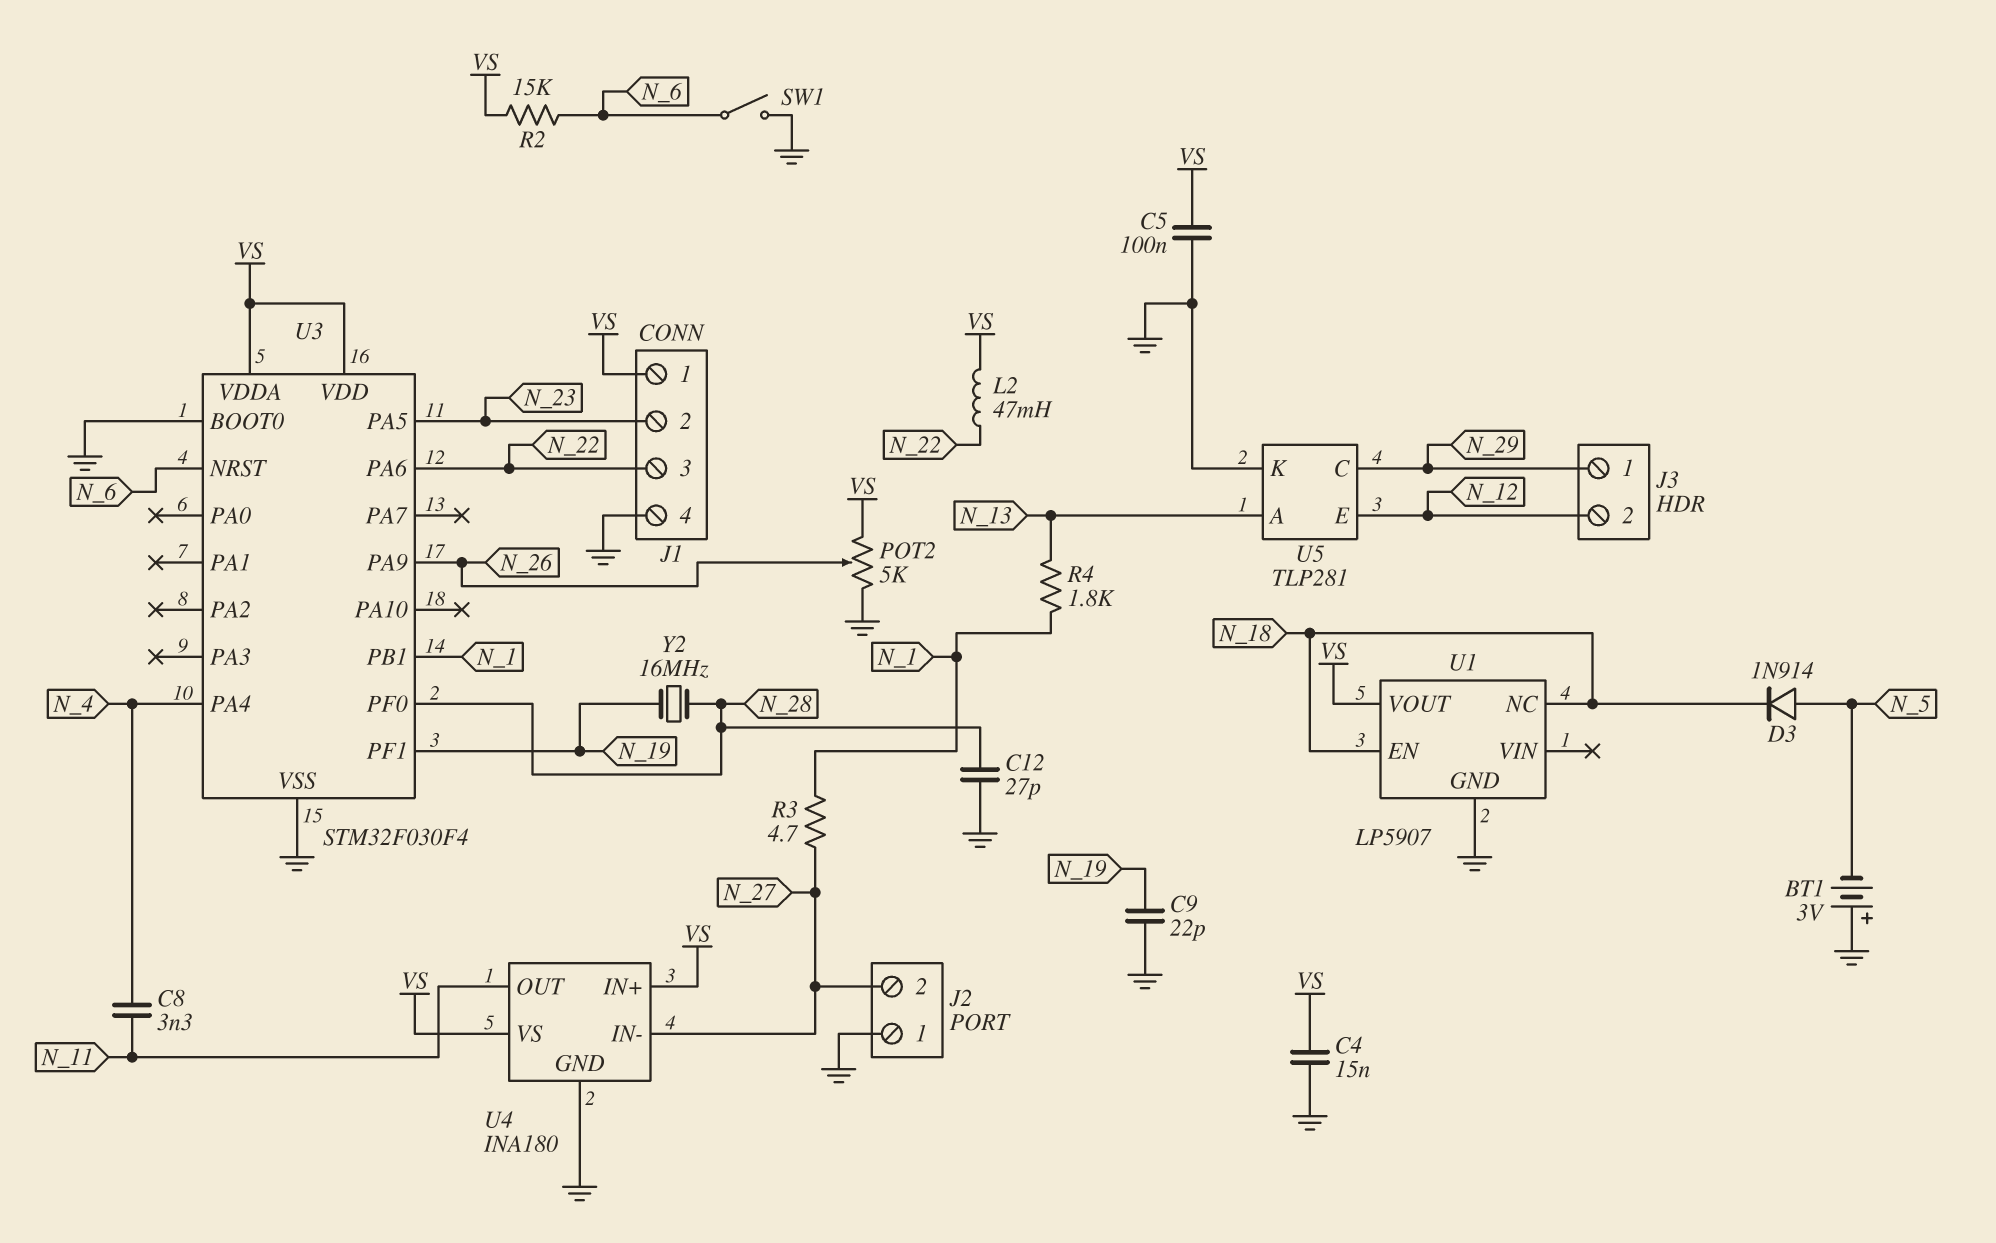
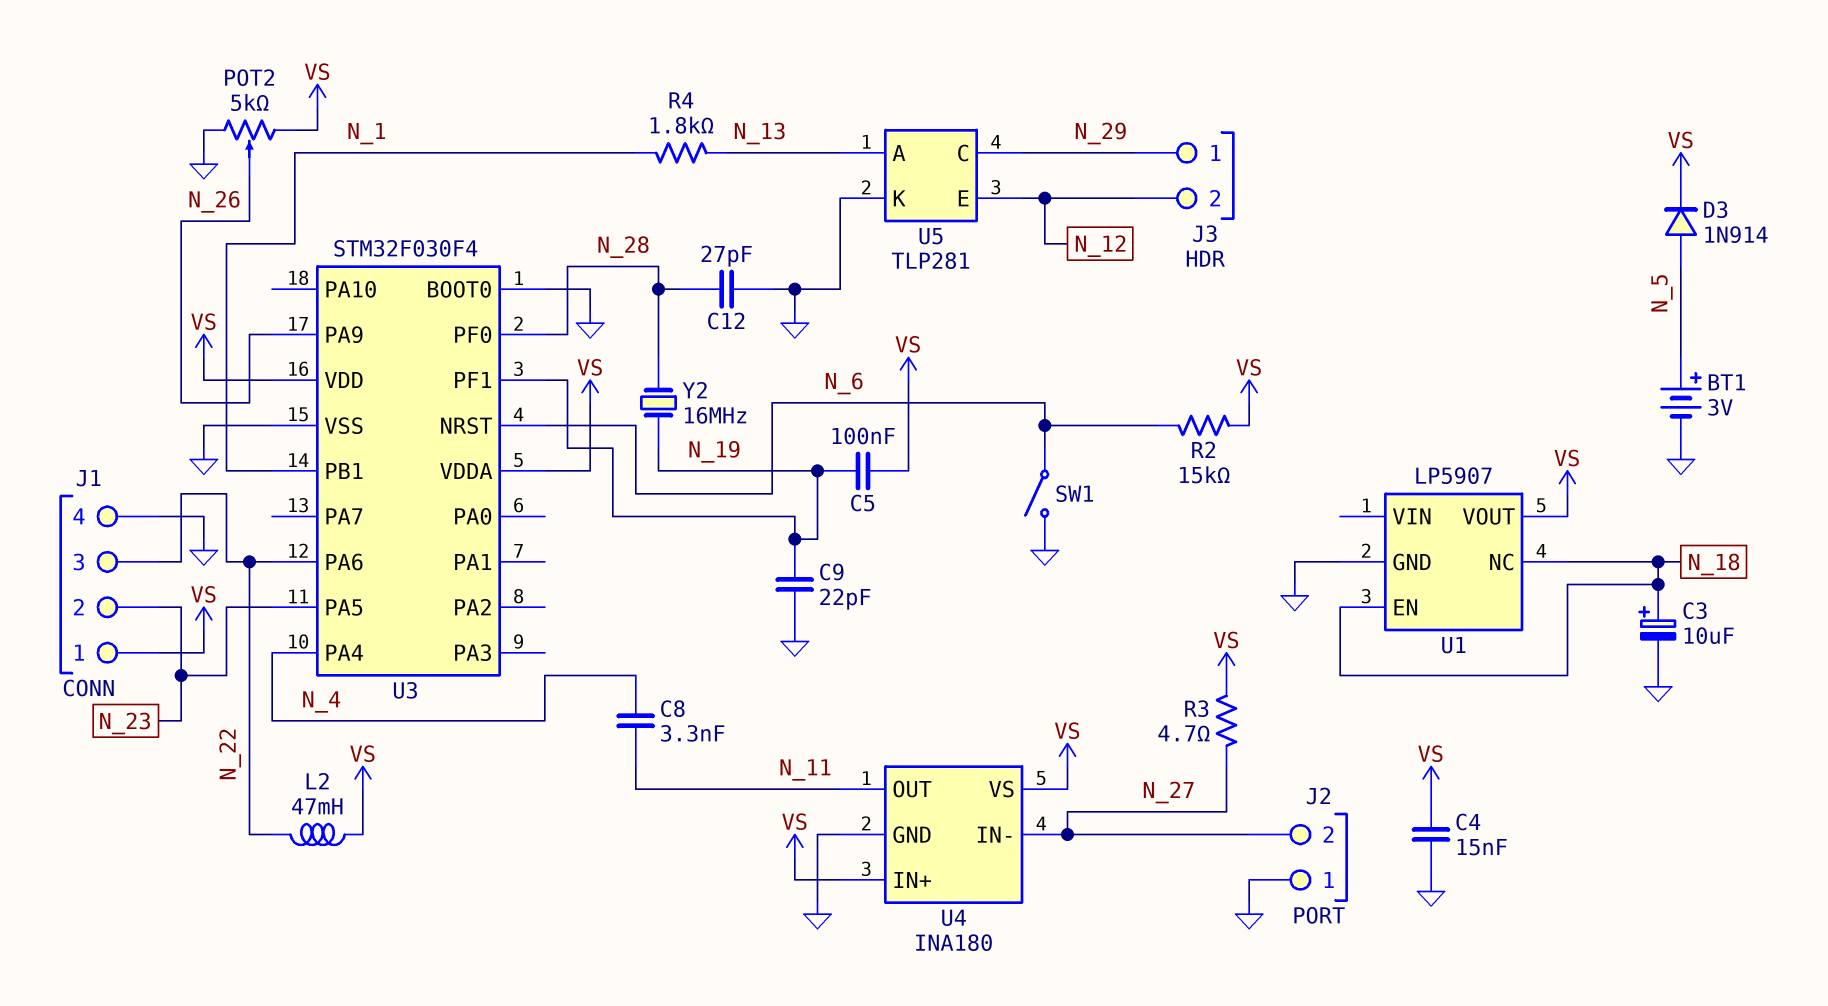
BT1: 3V (plus GND, minus N_5) -> 3V (plus N_5, minus GND)
C3: none -> 10uF (plus N_18, minus GND)
C5: 100nF (GND, VS) -> 100nF (N_19, VS)
D3: diode 1N914 (A N_5, K N_18) -> diode 1N914 (A N_5, K VS)
R3: 4.7 (N_1, N_27) -> 4.7 (N_27, VS)

